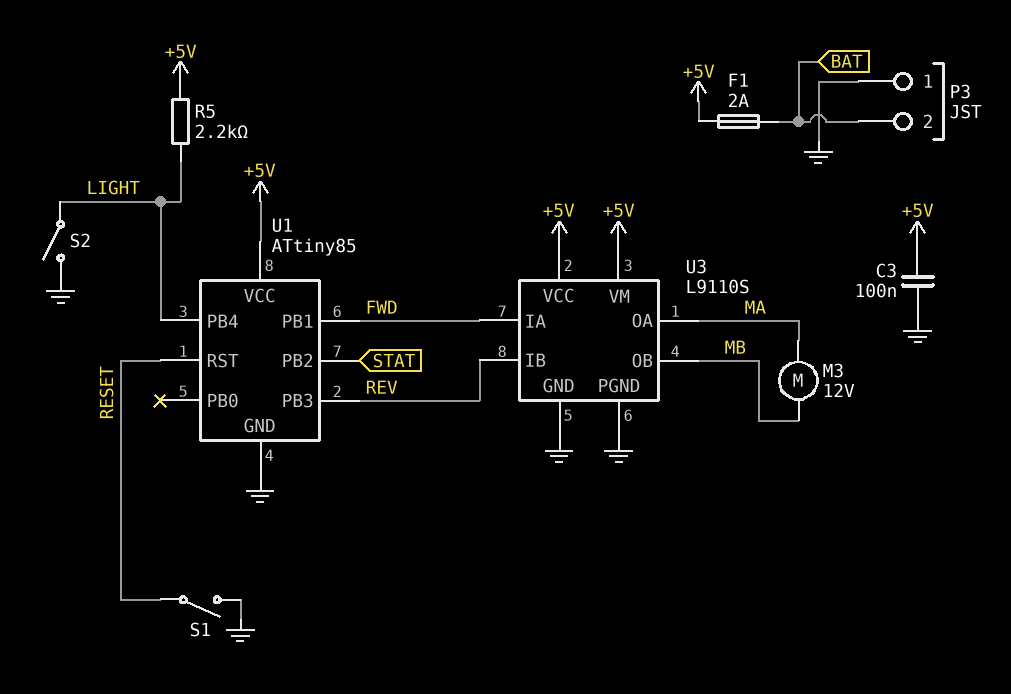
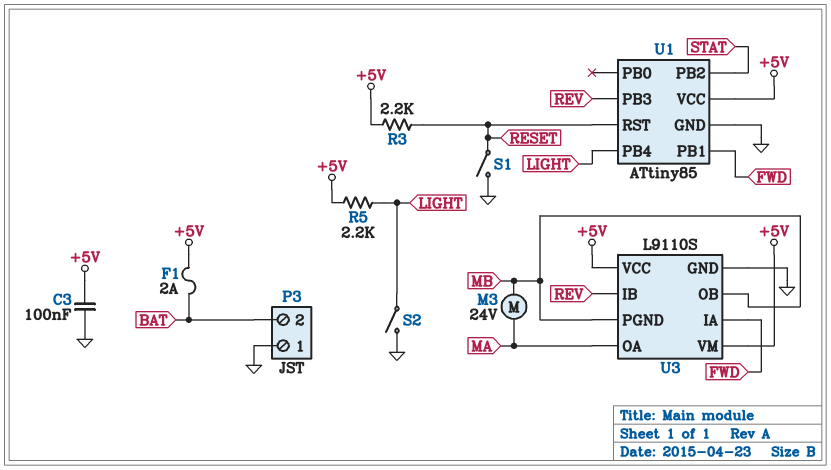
M3: motor 12V (MA, MB) -> motor 24V (MA, MB)
R3: none -> 2.2k (+5V, RESET)
U3 pin PGND: GND -> MB

